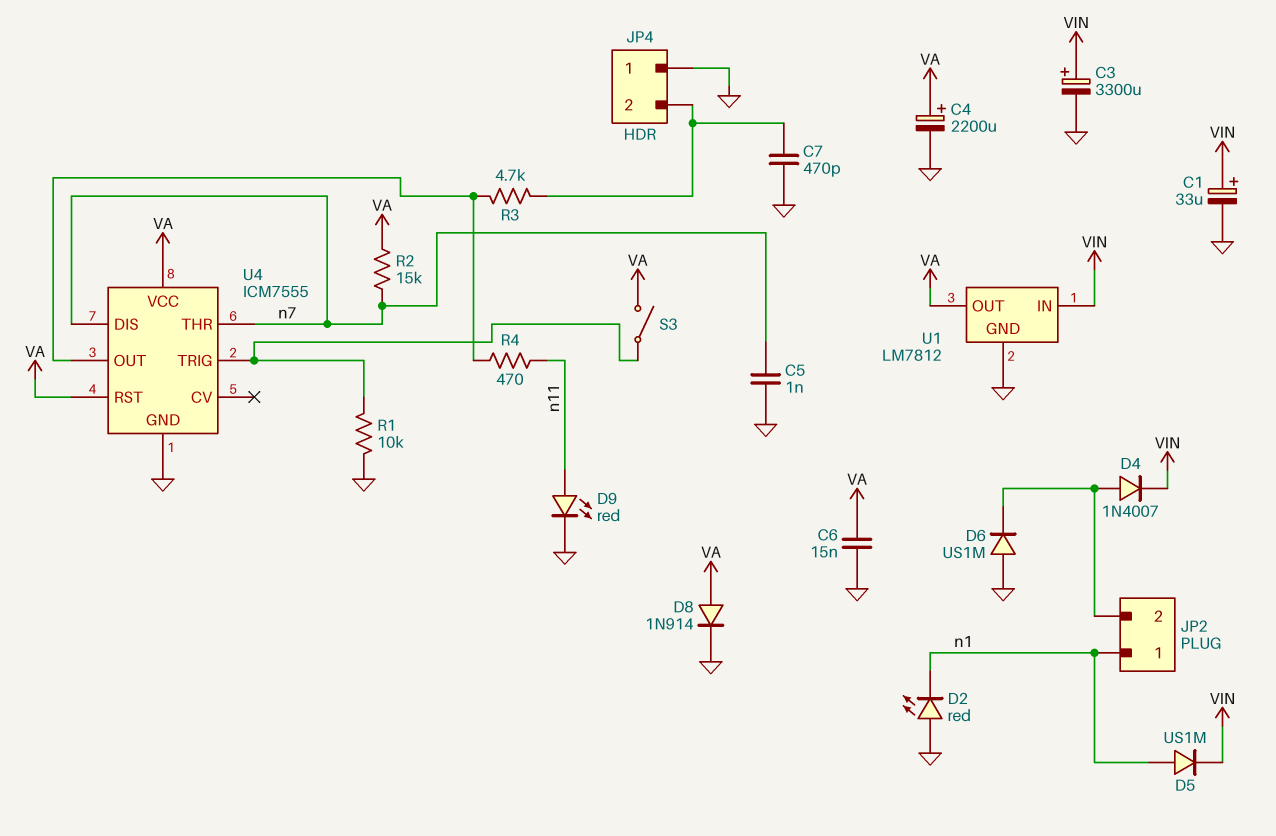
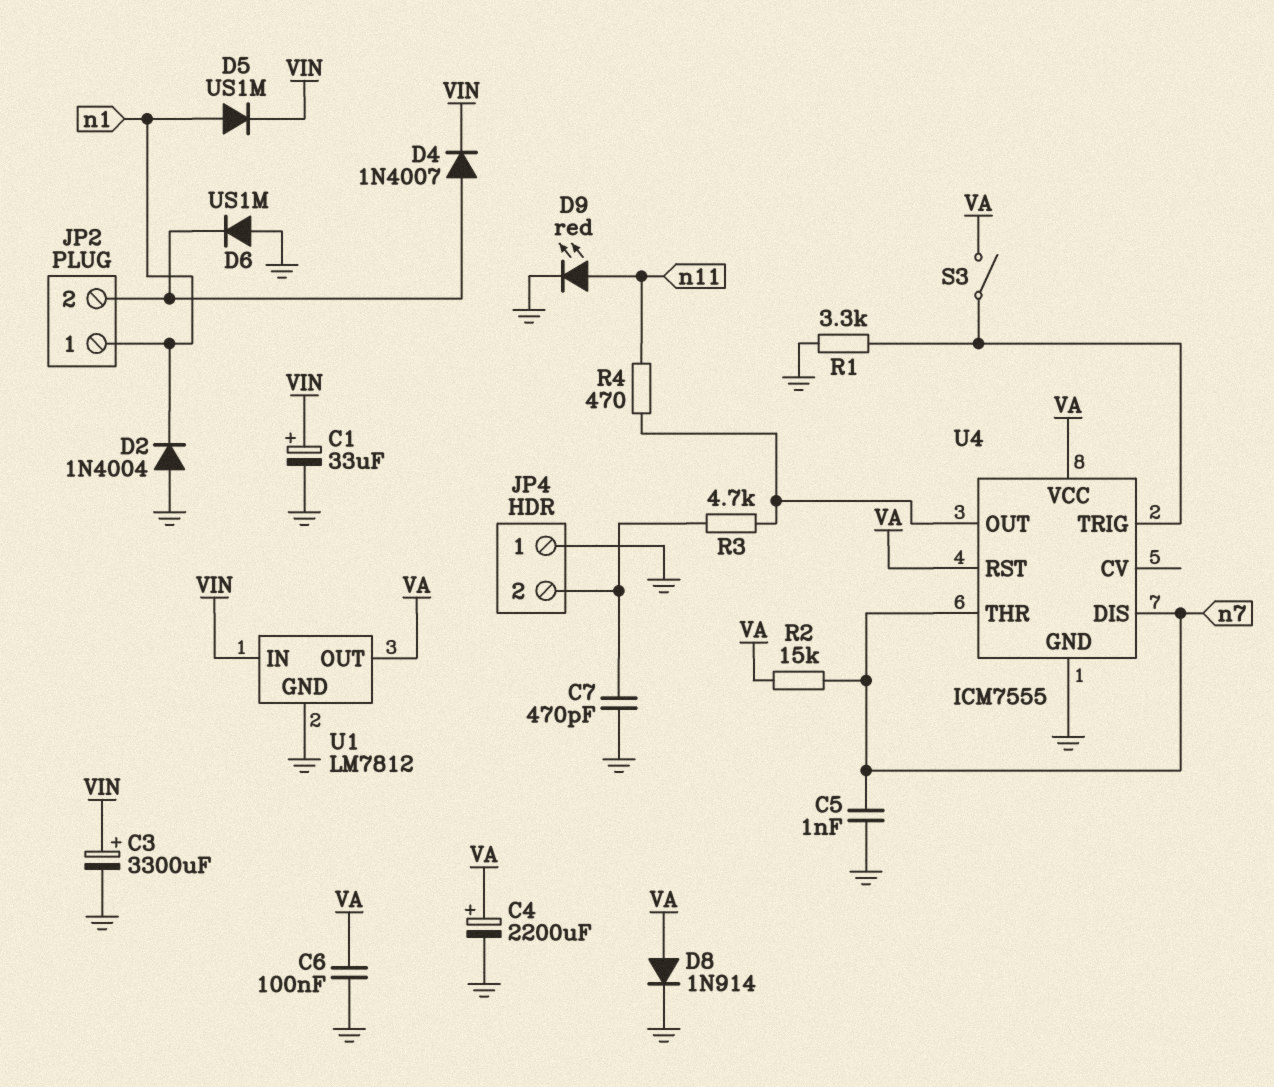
C6: 15nF (GND, VA) -> 100nF (GND, VA)
D2: LED red (A GND, K n1) -> diode 1N4004 (A GND, K n1)
R1: 10k (GND, U4/TRIG) -> 3.3k (GND, U4/TRIG)

